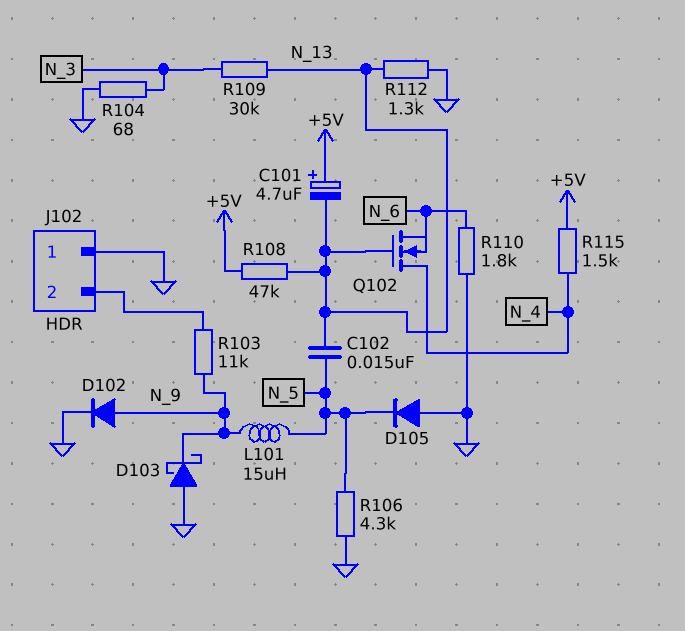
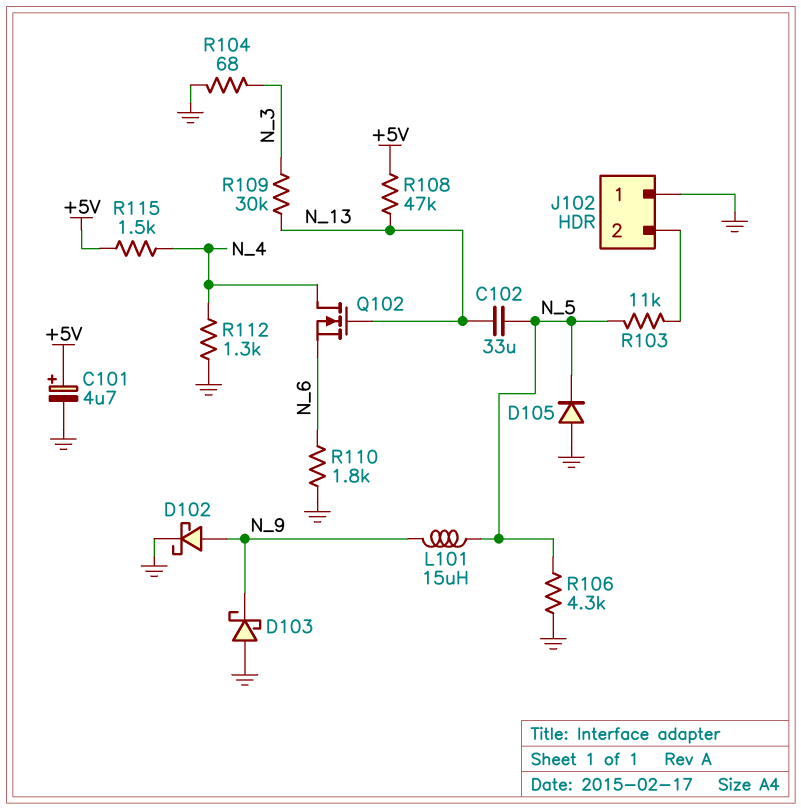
C101: 4.7uF (plus +5V, minus N_13) -> 4.7uF (plus +5V, minus GND)
C102: 15nF (N_5, N_13) -> 33uF (N_5, N_13)
D102: diode (A N_9, K GND) -> schottky (A N_9, K GND)
R103: 11k (J102/2, N_9) -> 11k (J102/2, N_5)
R112: 1.3k (GND, N_13) -> 1.3k (GND, N_4)

